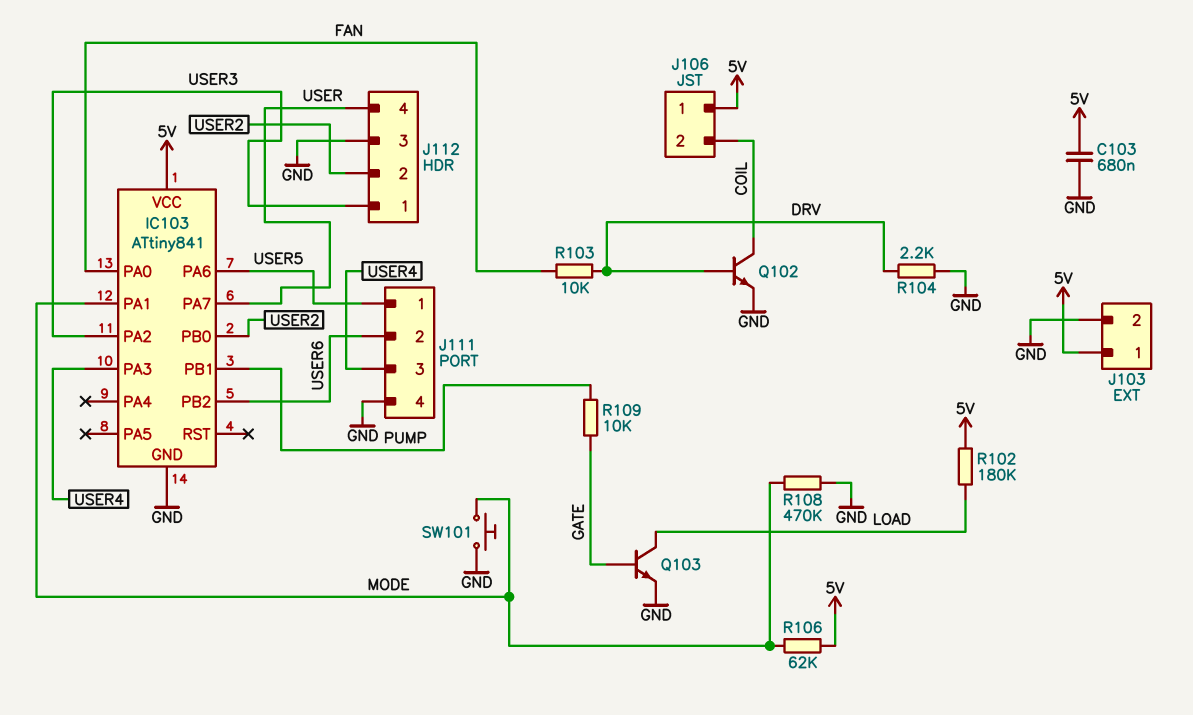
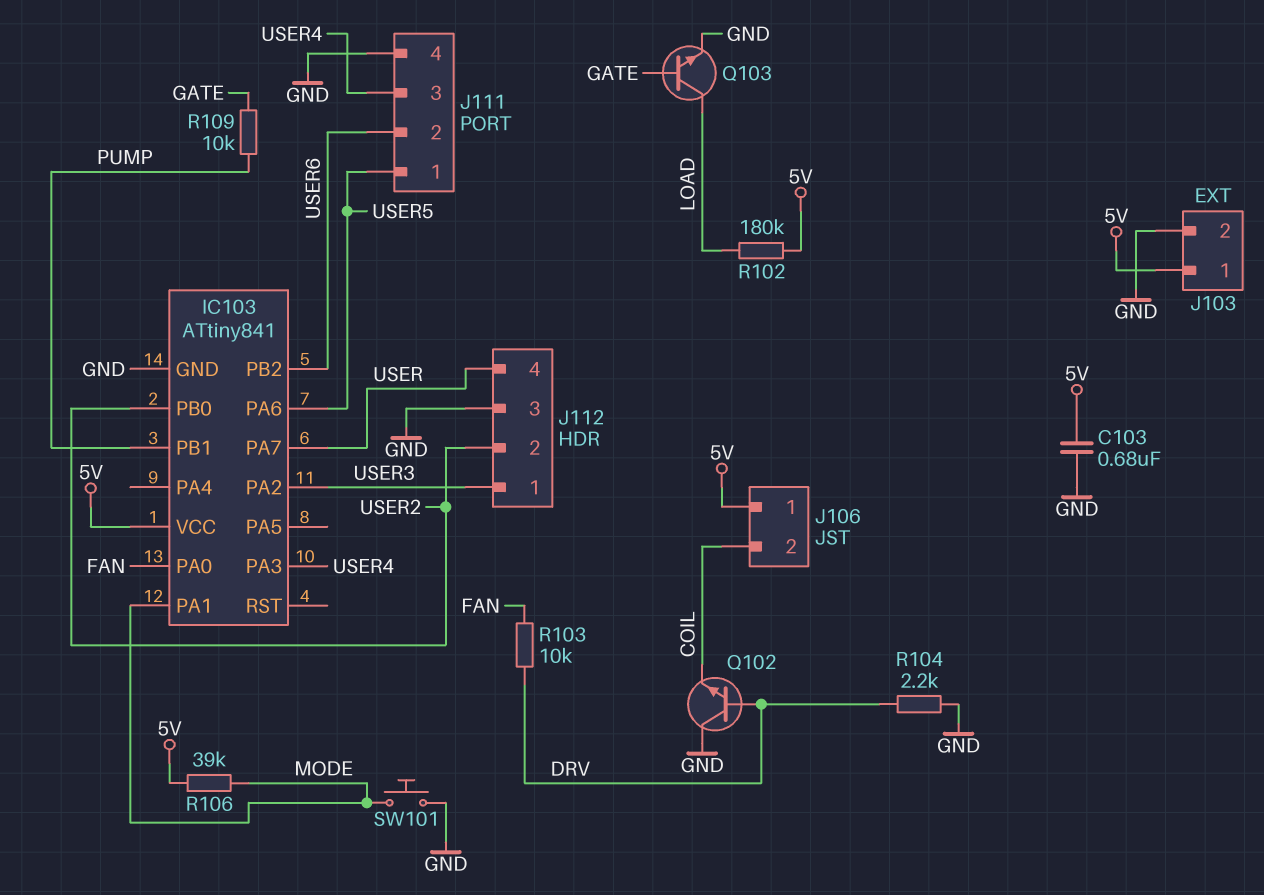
Q102: NPN (B DRV, C COIL, E GND) -> NPN (B DRV, C GND, E COIL)
R106: 62k (5V, MODE) -> 39k (5V, MODE)
R108: 470k (GND, MODE) -> none

